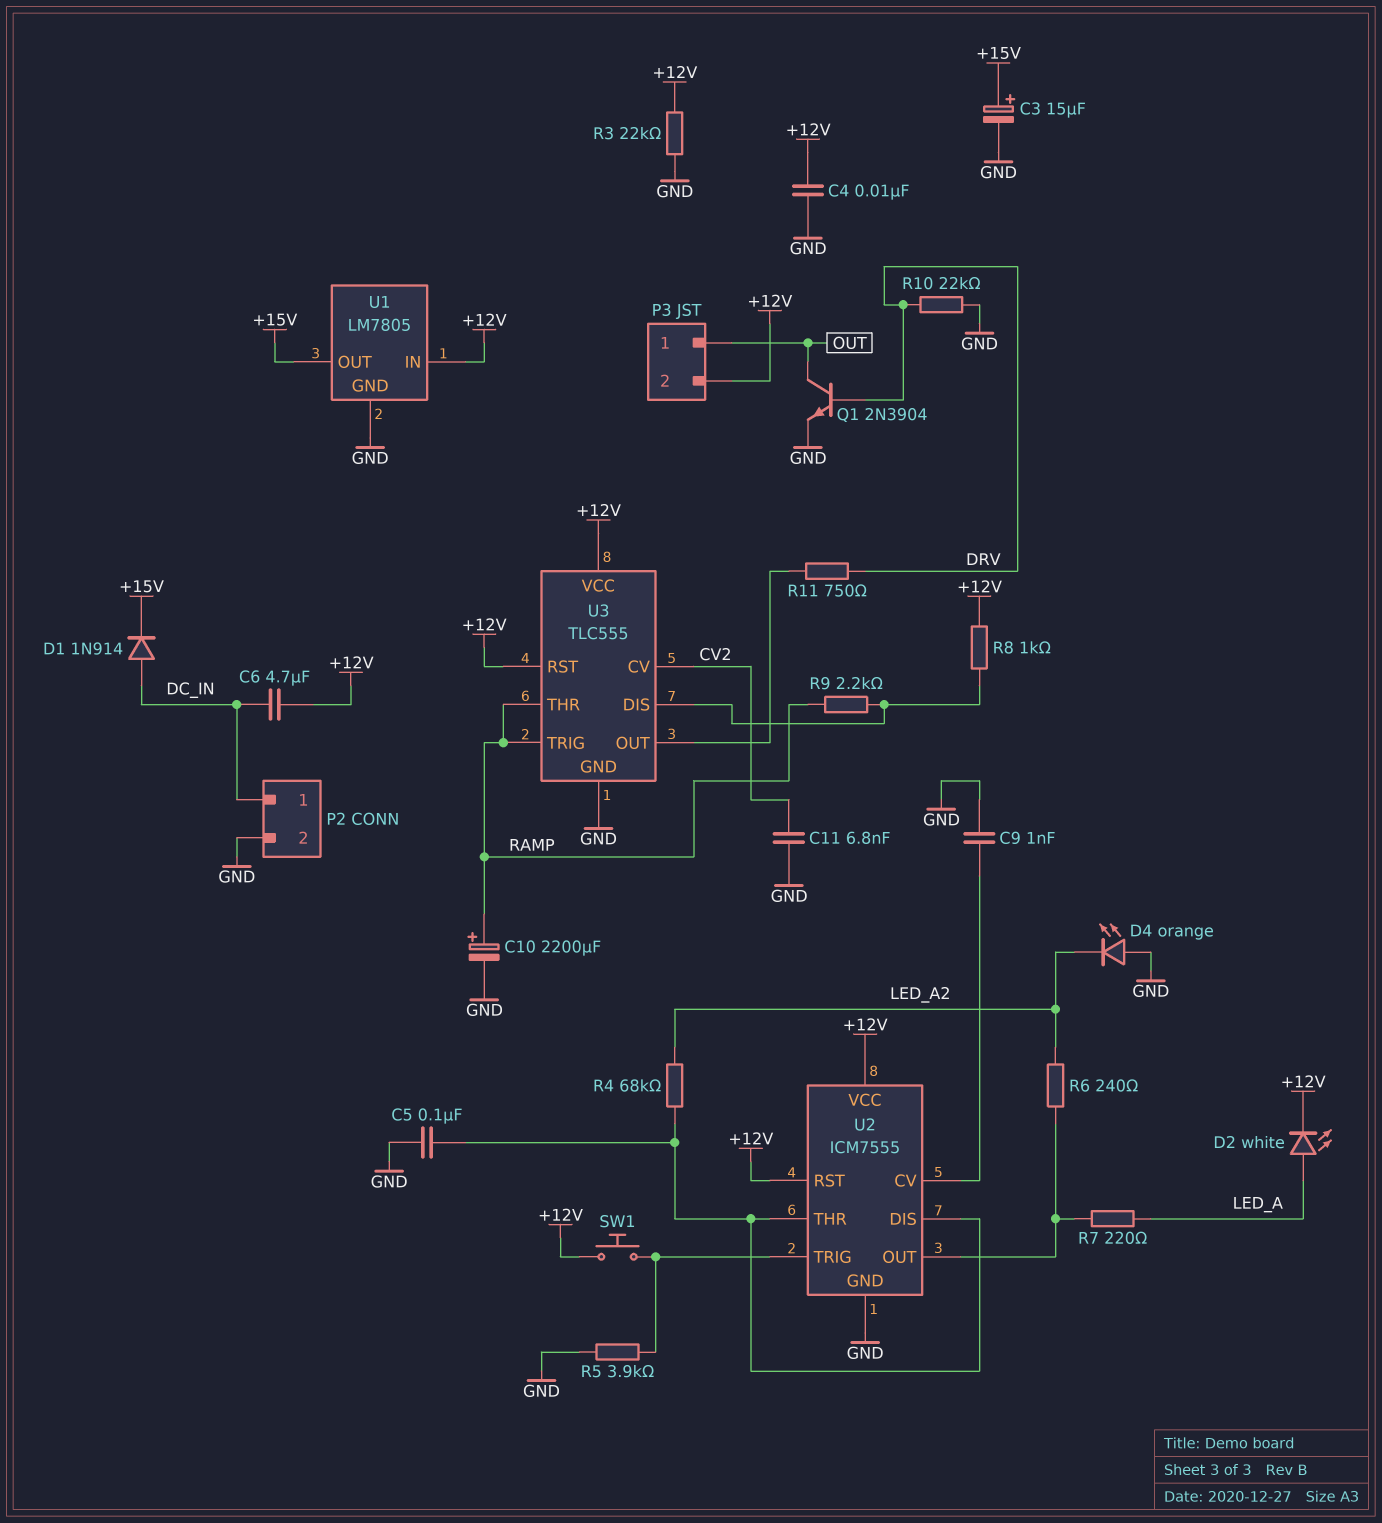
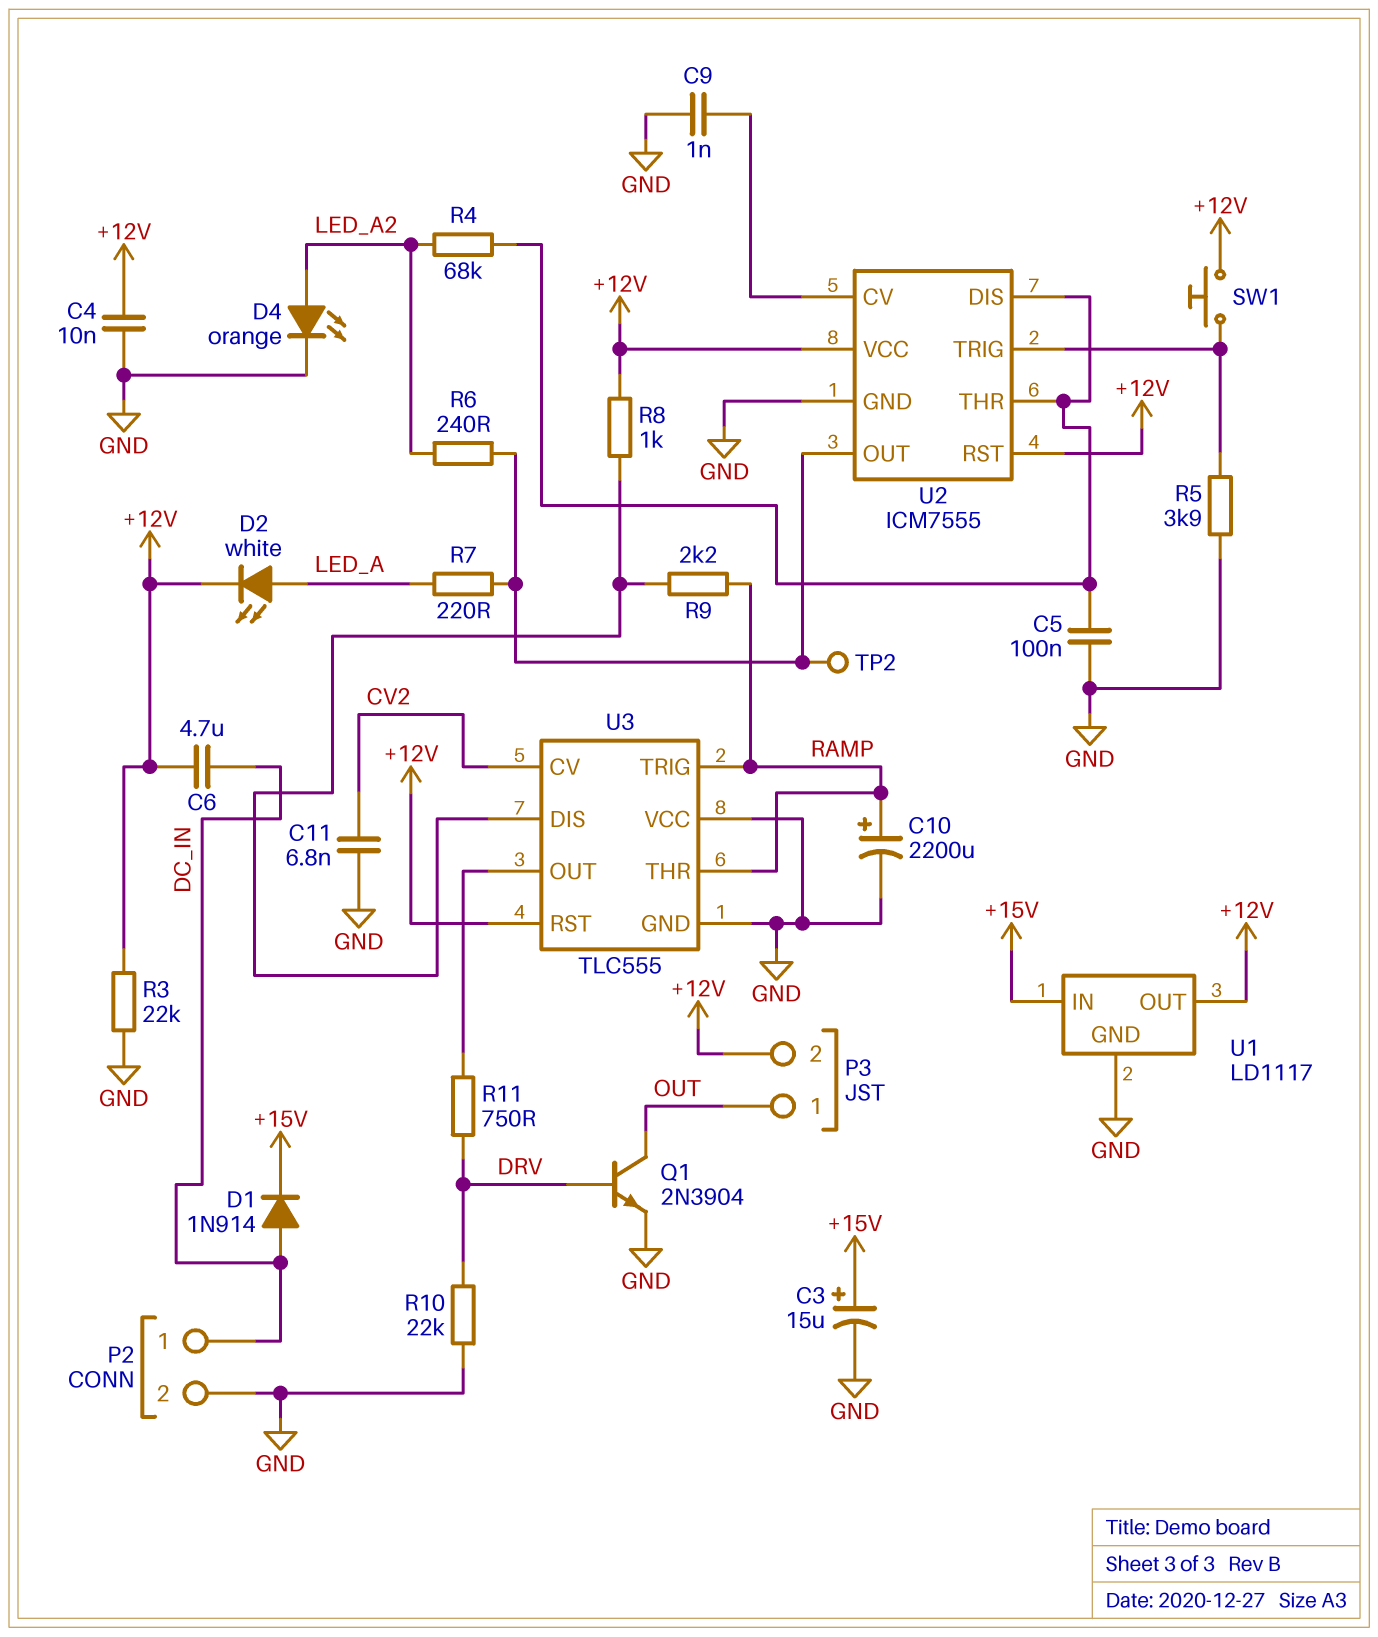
D4: LED orange (A GND, K LED_A2) -> LED orange (A LED_A2, K GND)
TP2: none -> test point (U2/OUT)
U1: LM7805 -> LD1117
U1 pin IN: +12V -> +15V
U1 pin OUT: +15V -> +12V
U3 pin VCC: +12V -> GND

